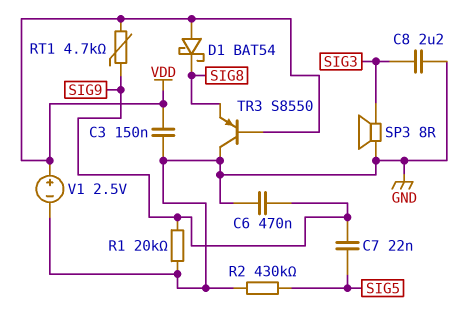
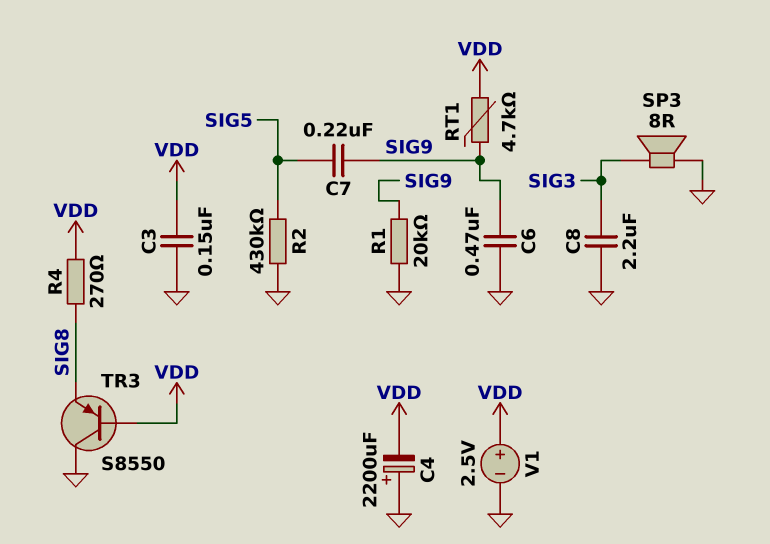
C4: none -> 2200uF (plus GND, minus VDD)
C7: 22nF (SIG5, SIG9) -> 220nF (SIG5, SIG9)
D1: schottky BAT54 (A VDD, K SIG8) -> none
R4: none -> 270 (SIG8, VDD)

